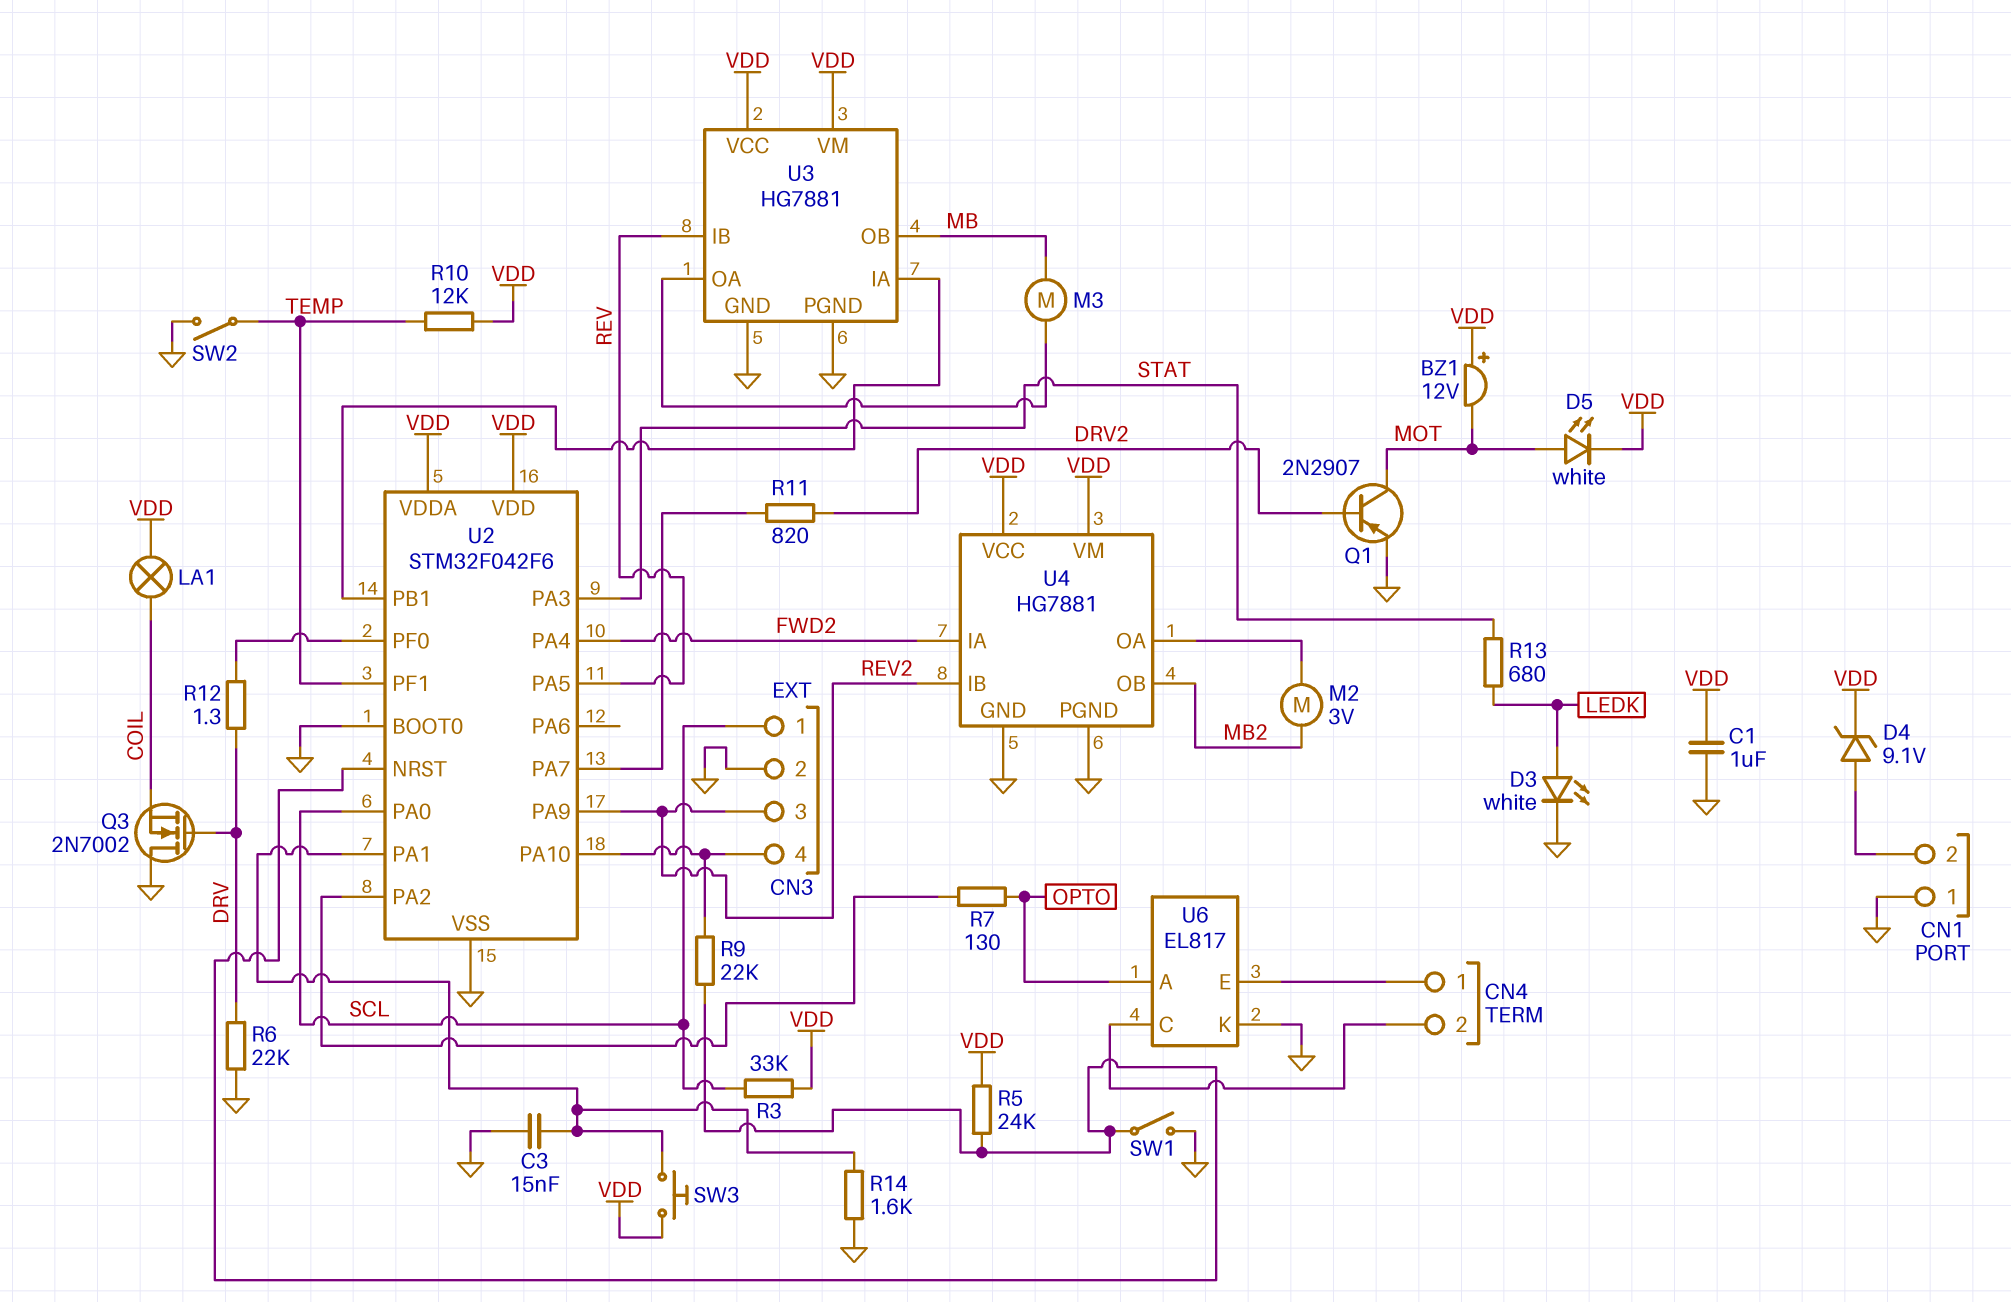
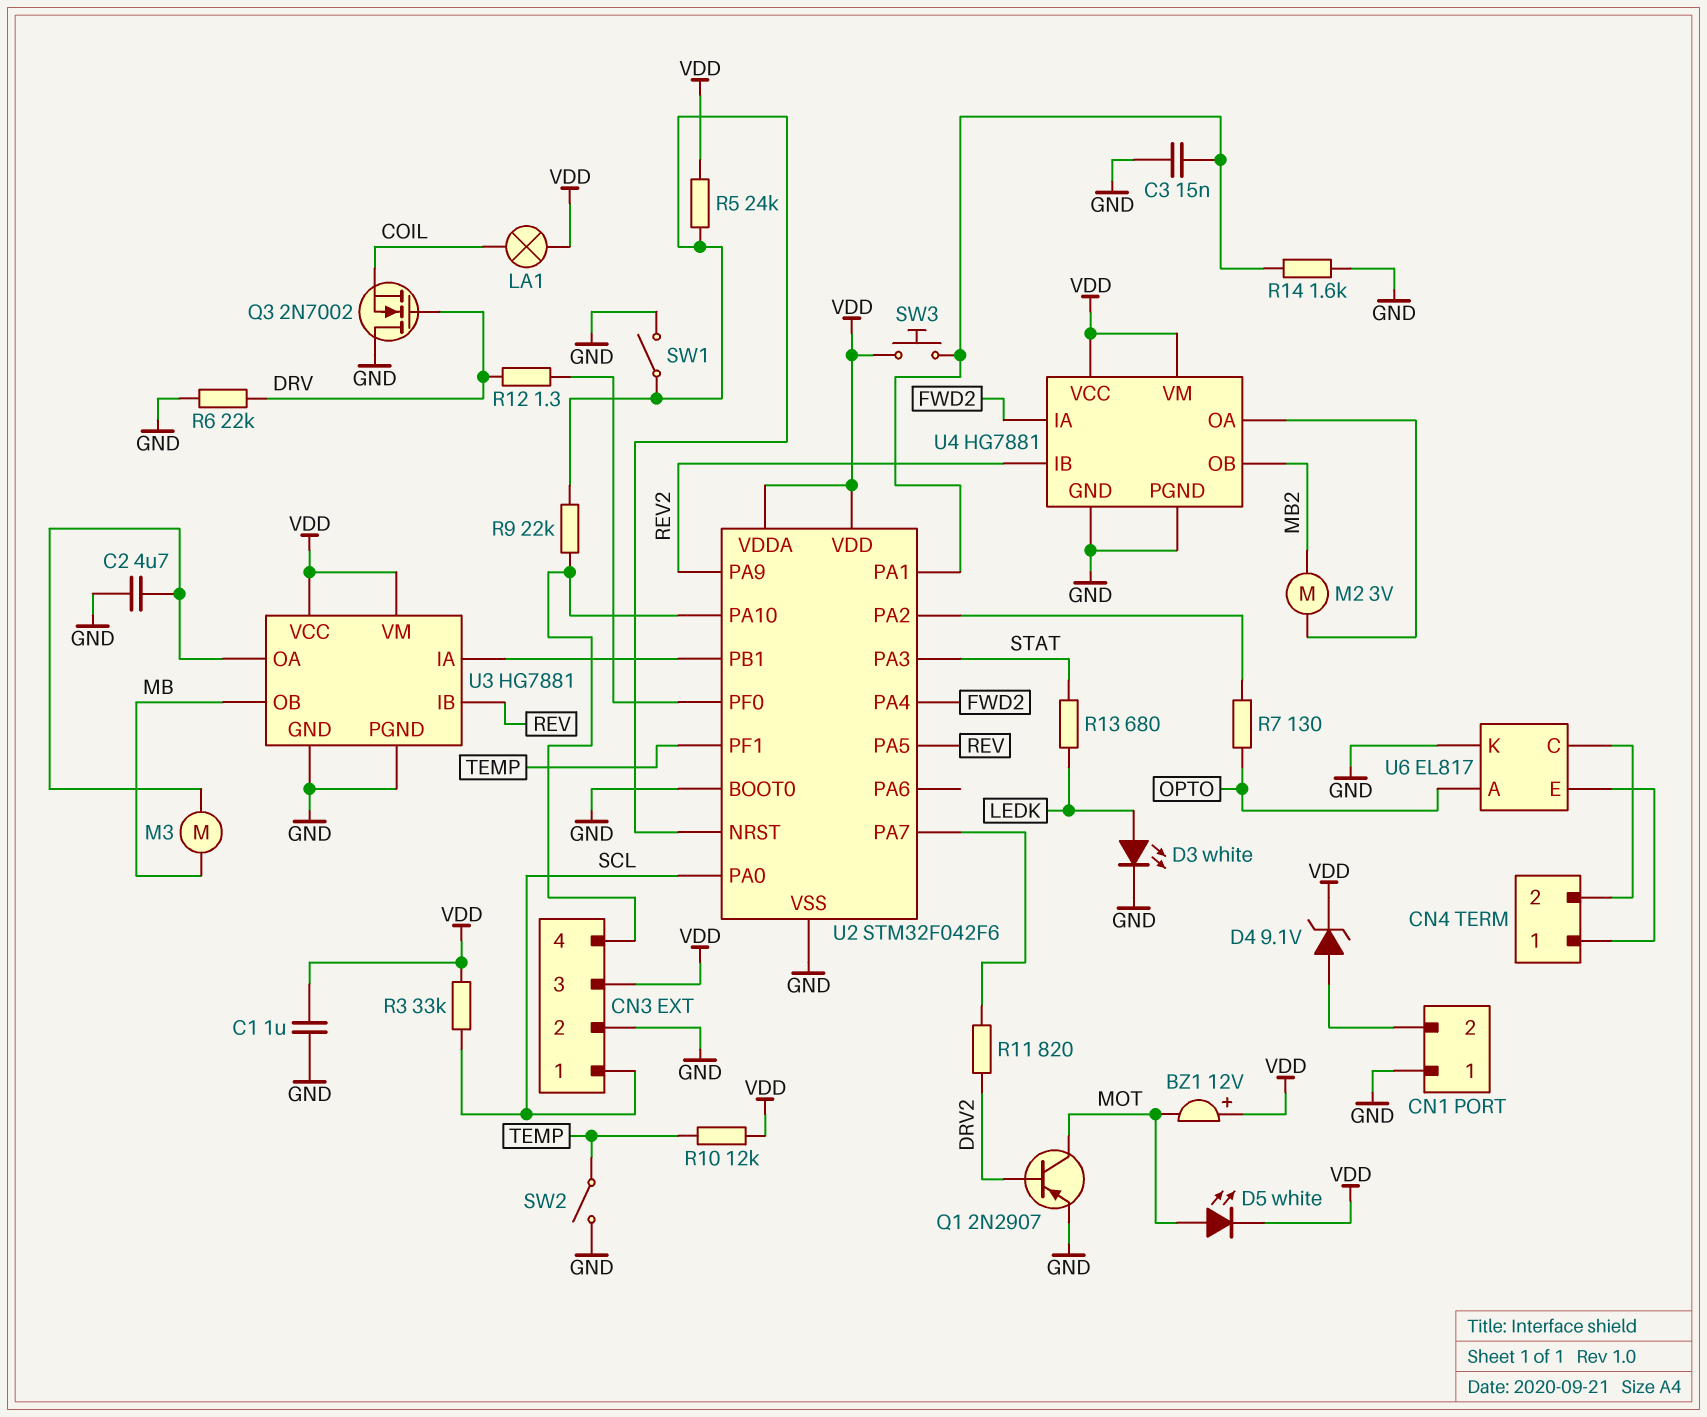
C2: none -> 4.7uF (GND, U3/OA)
CN3 pin 3: REV2 -> VDD

